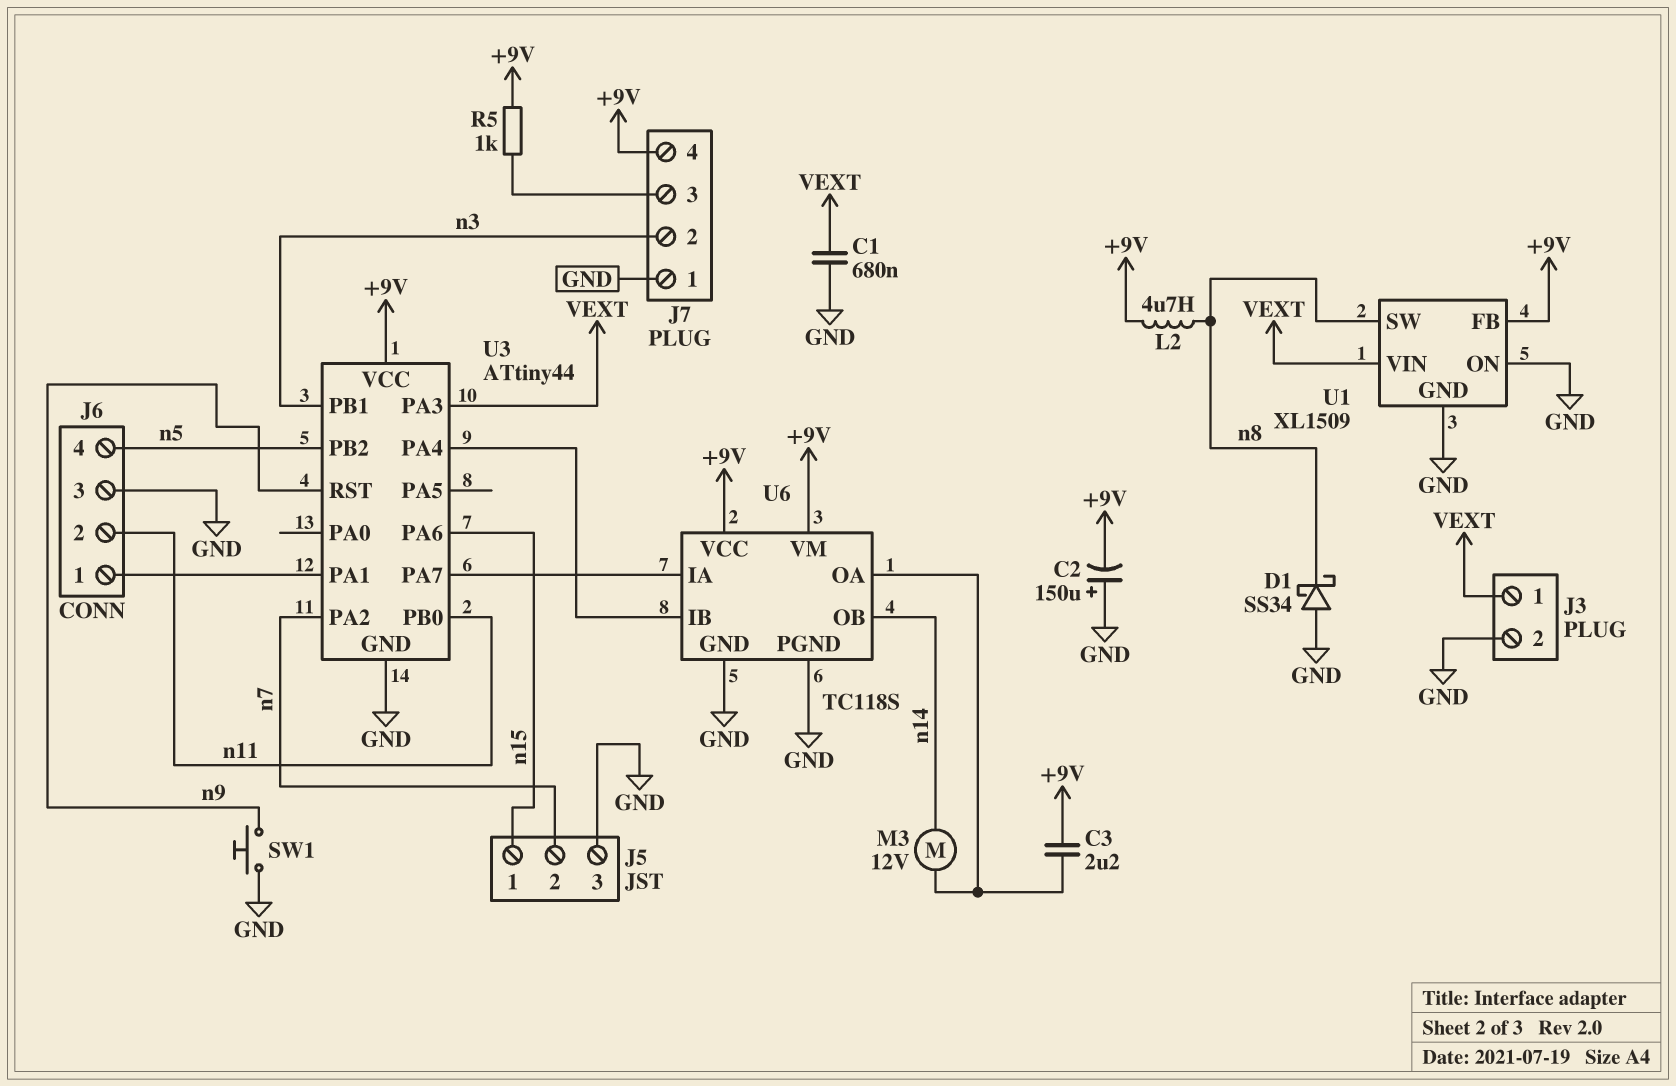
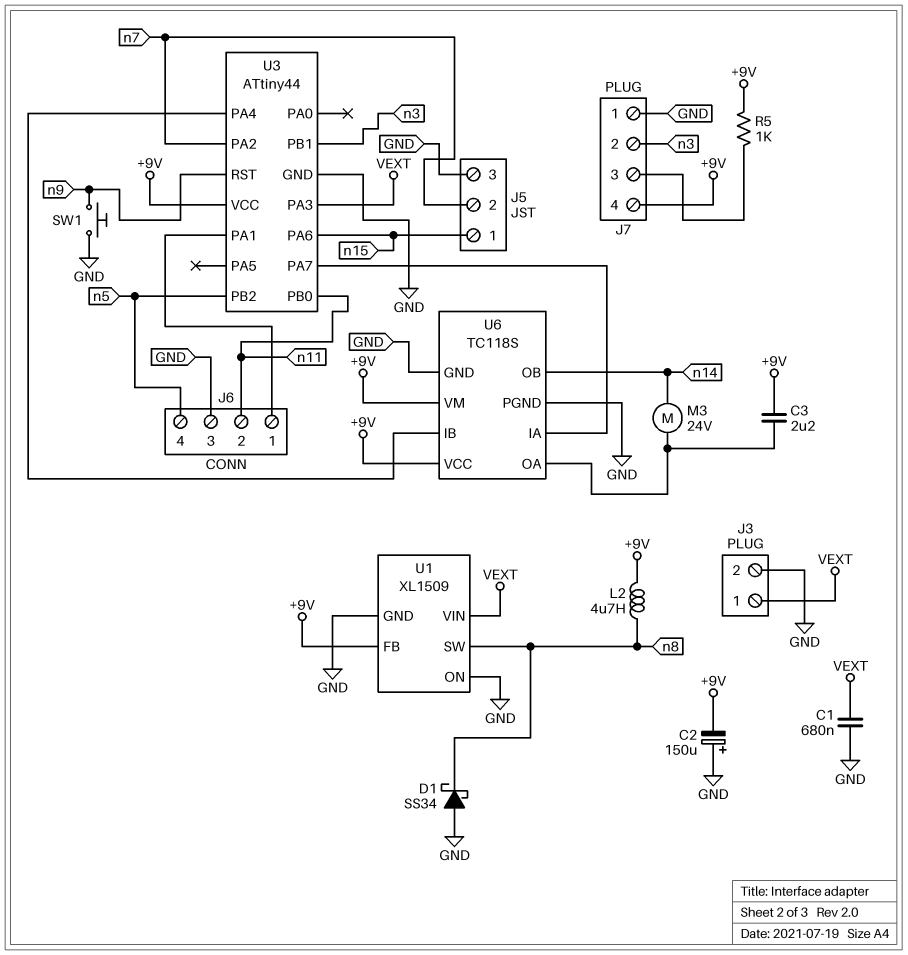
M3: motor 12V (U6/OA, n14) -> motor 24V (U6/OA, n14)

